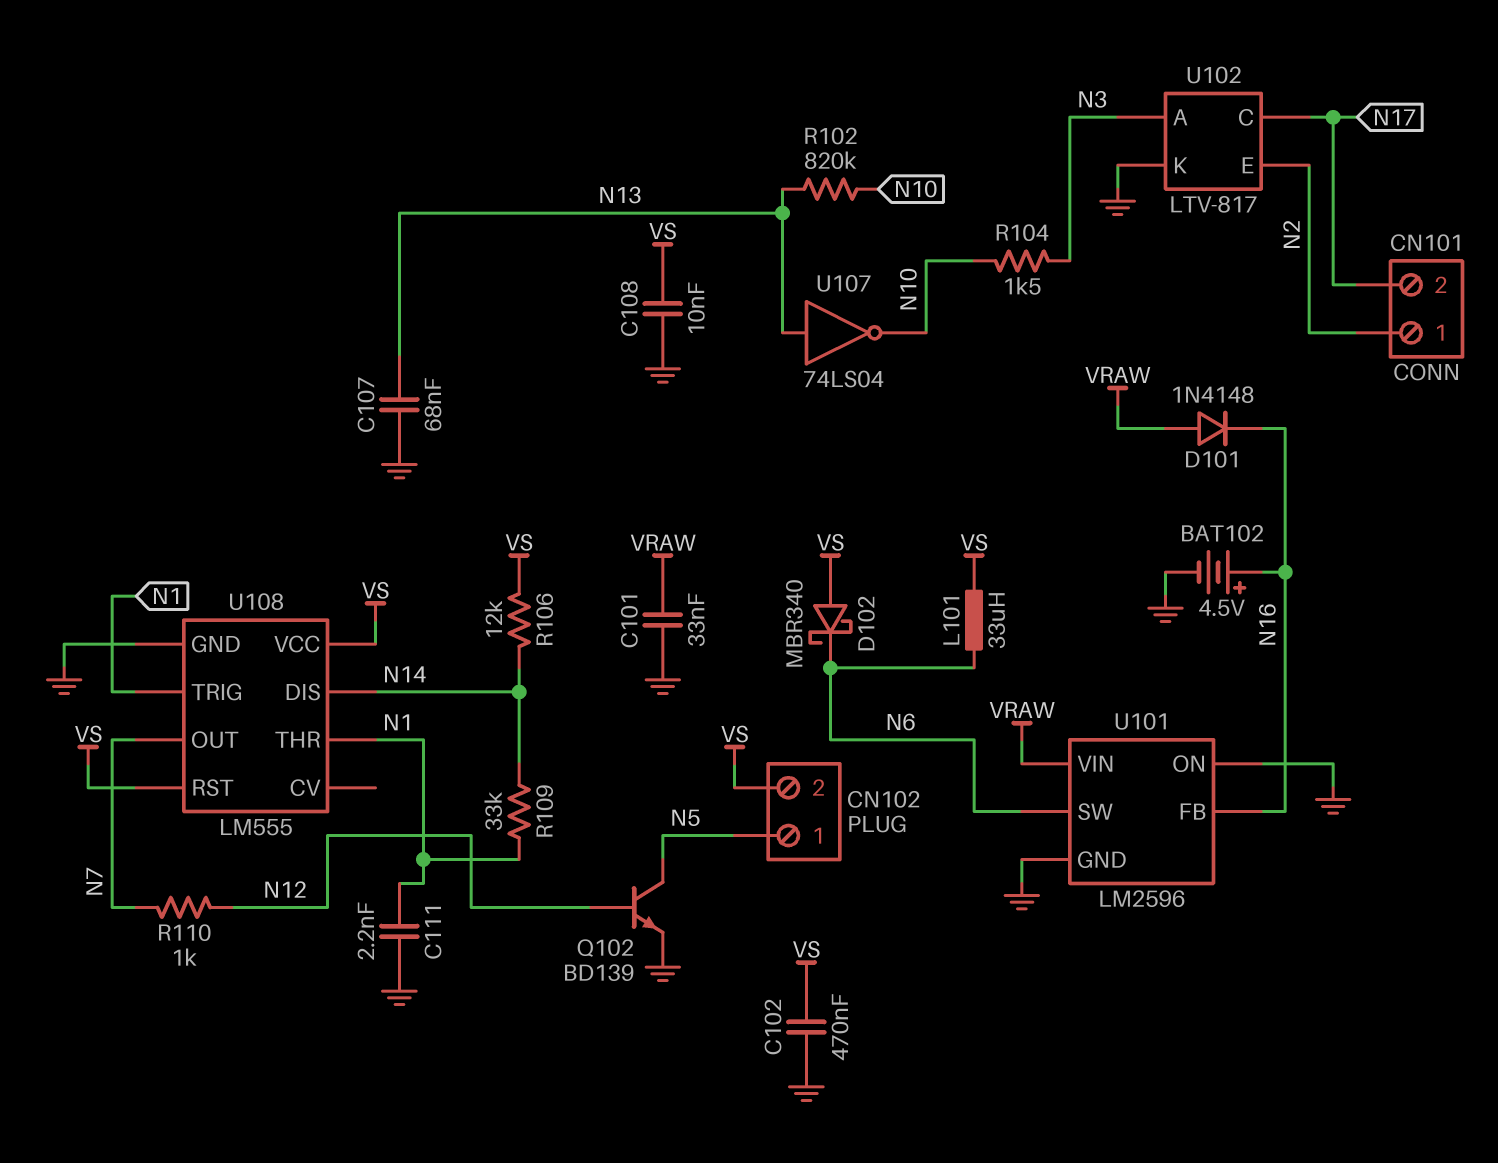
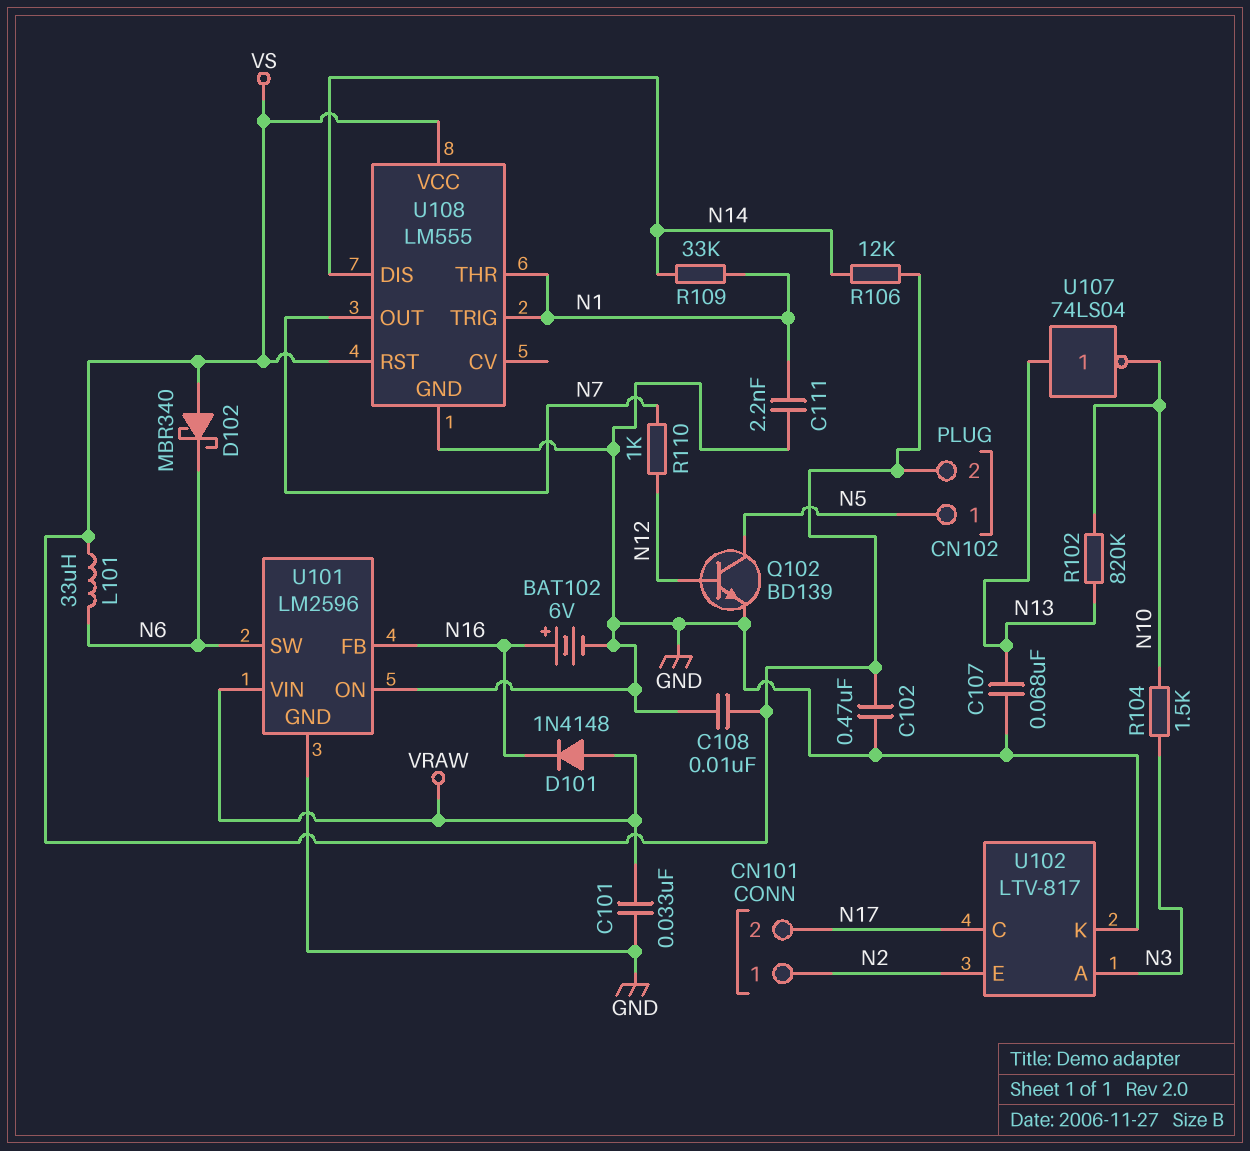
BAT102: 4.5V (plus N16, minus GND) -> 6V (plus N16, minus GND)

